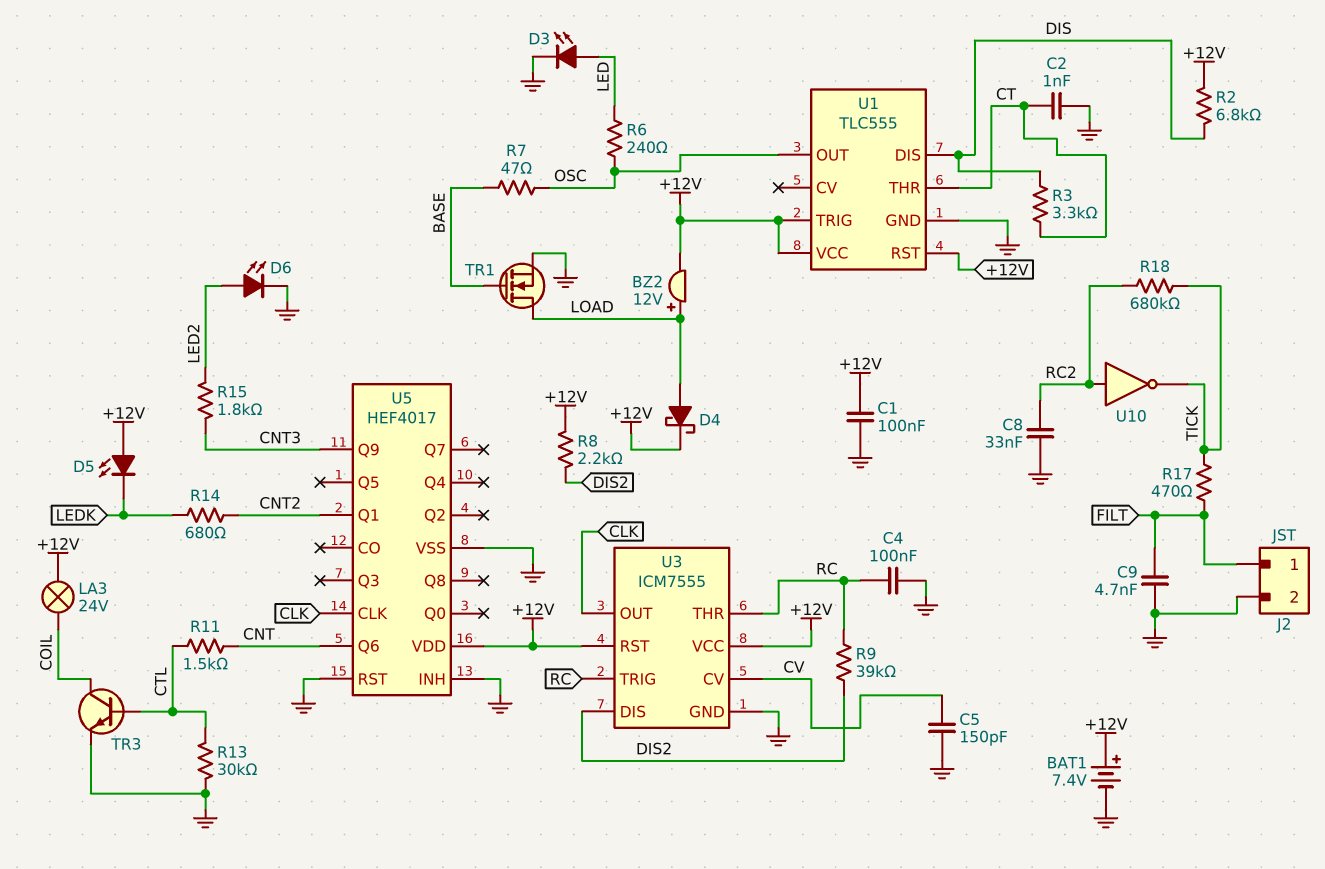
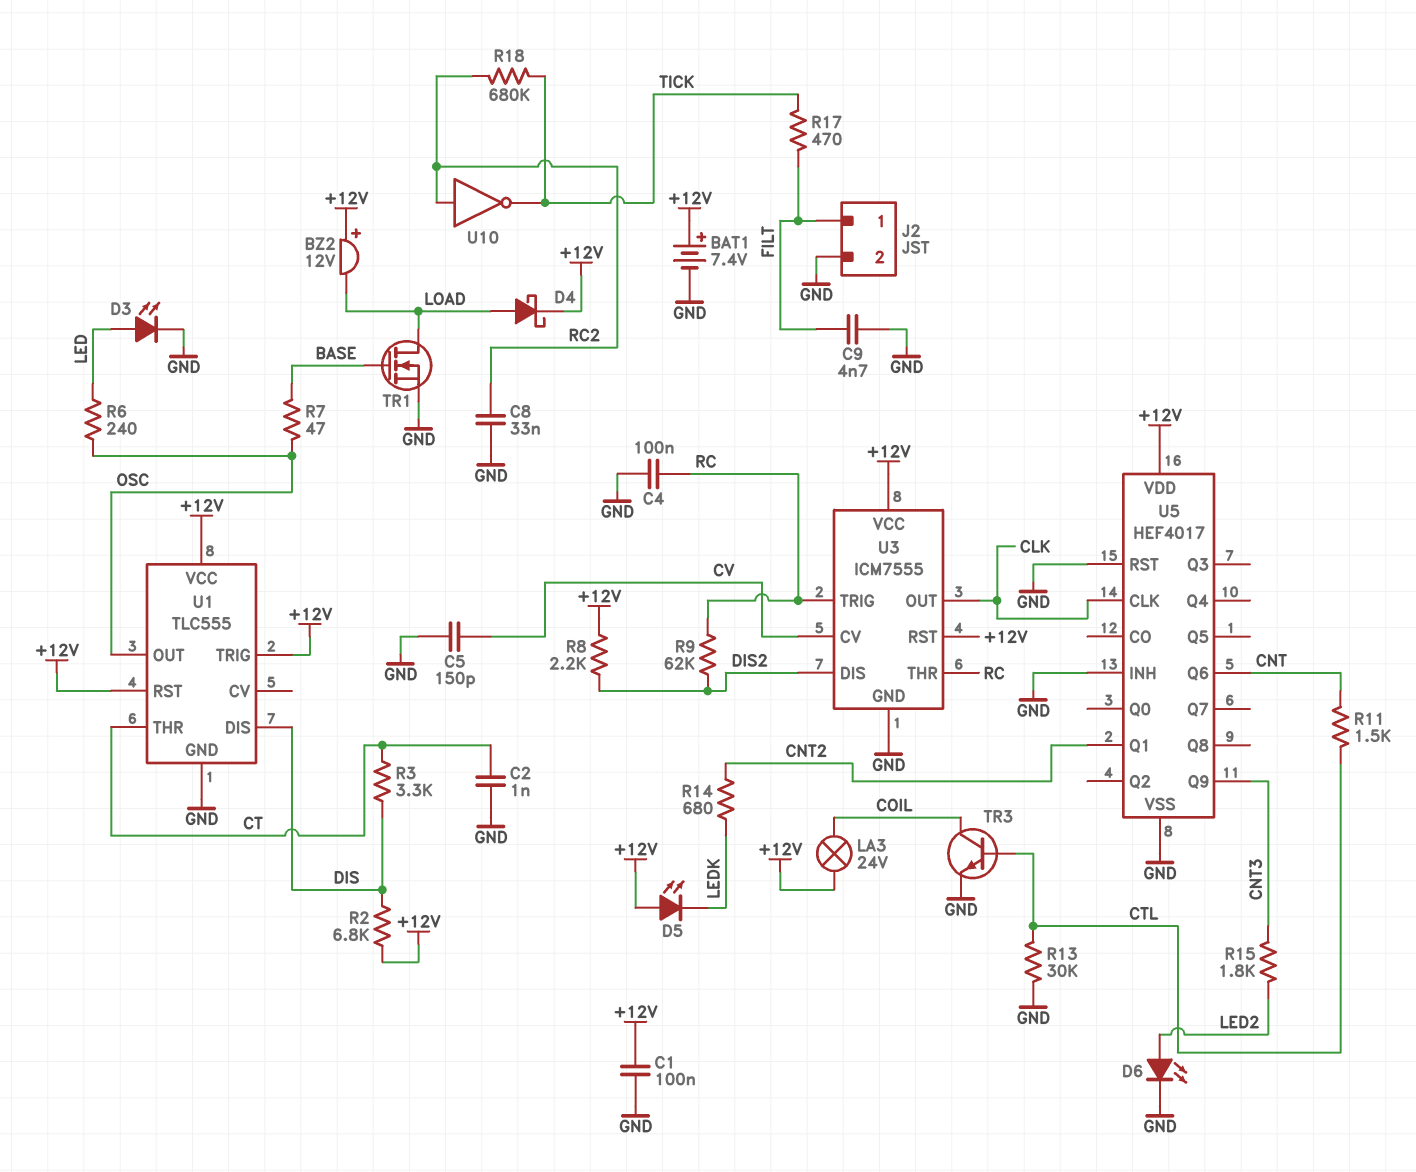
BZ2: buzzer 12V (plus LOAD, minus +12V) -> buzzer 12V (plus +12V, minus LOAD)
R9: 39k (DIS2, RC) -> 62k (DIS2, RC)

